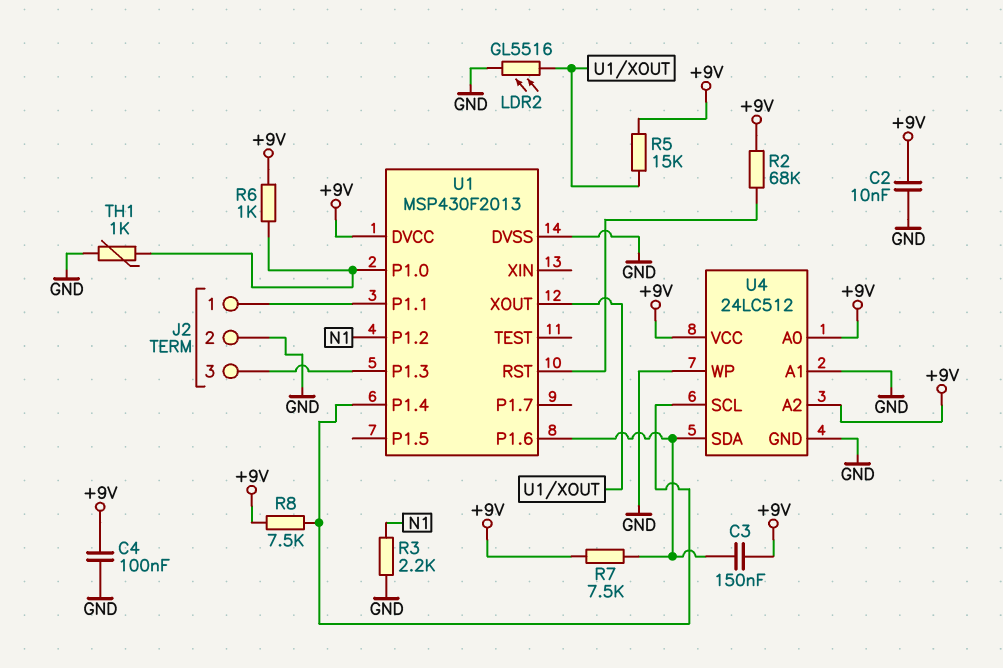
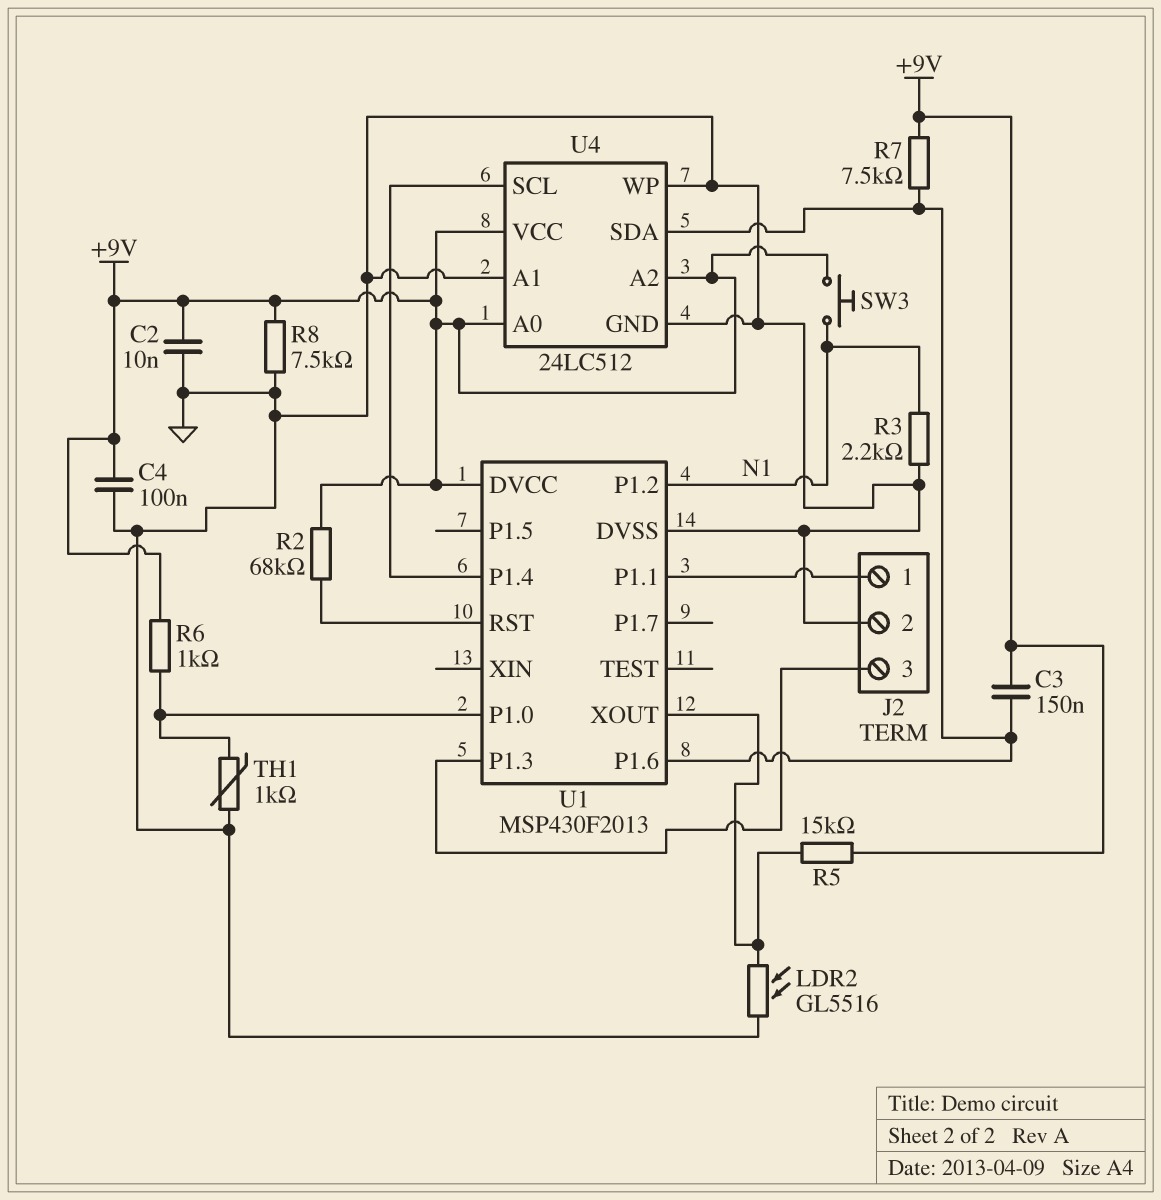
R8: 7.5k (+9V, U1/P1.4) -> 7.5k (+9V, GND)
SW3: none -> button (+9V, N1)

